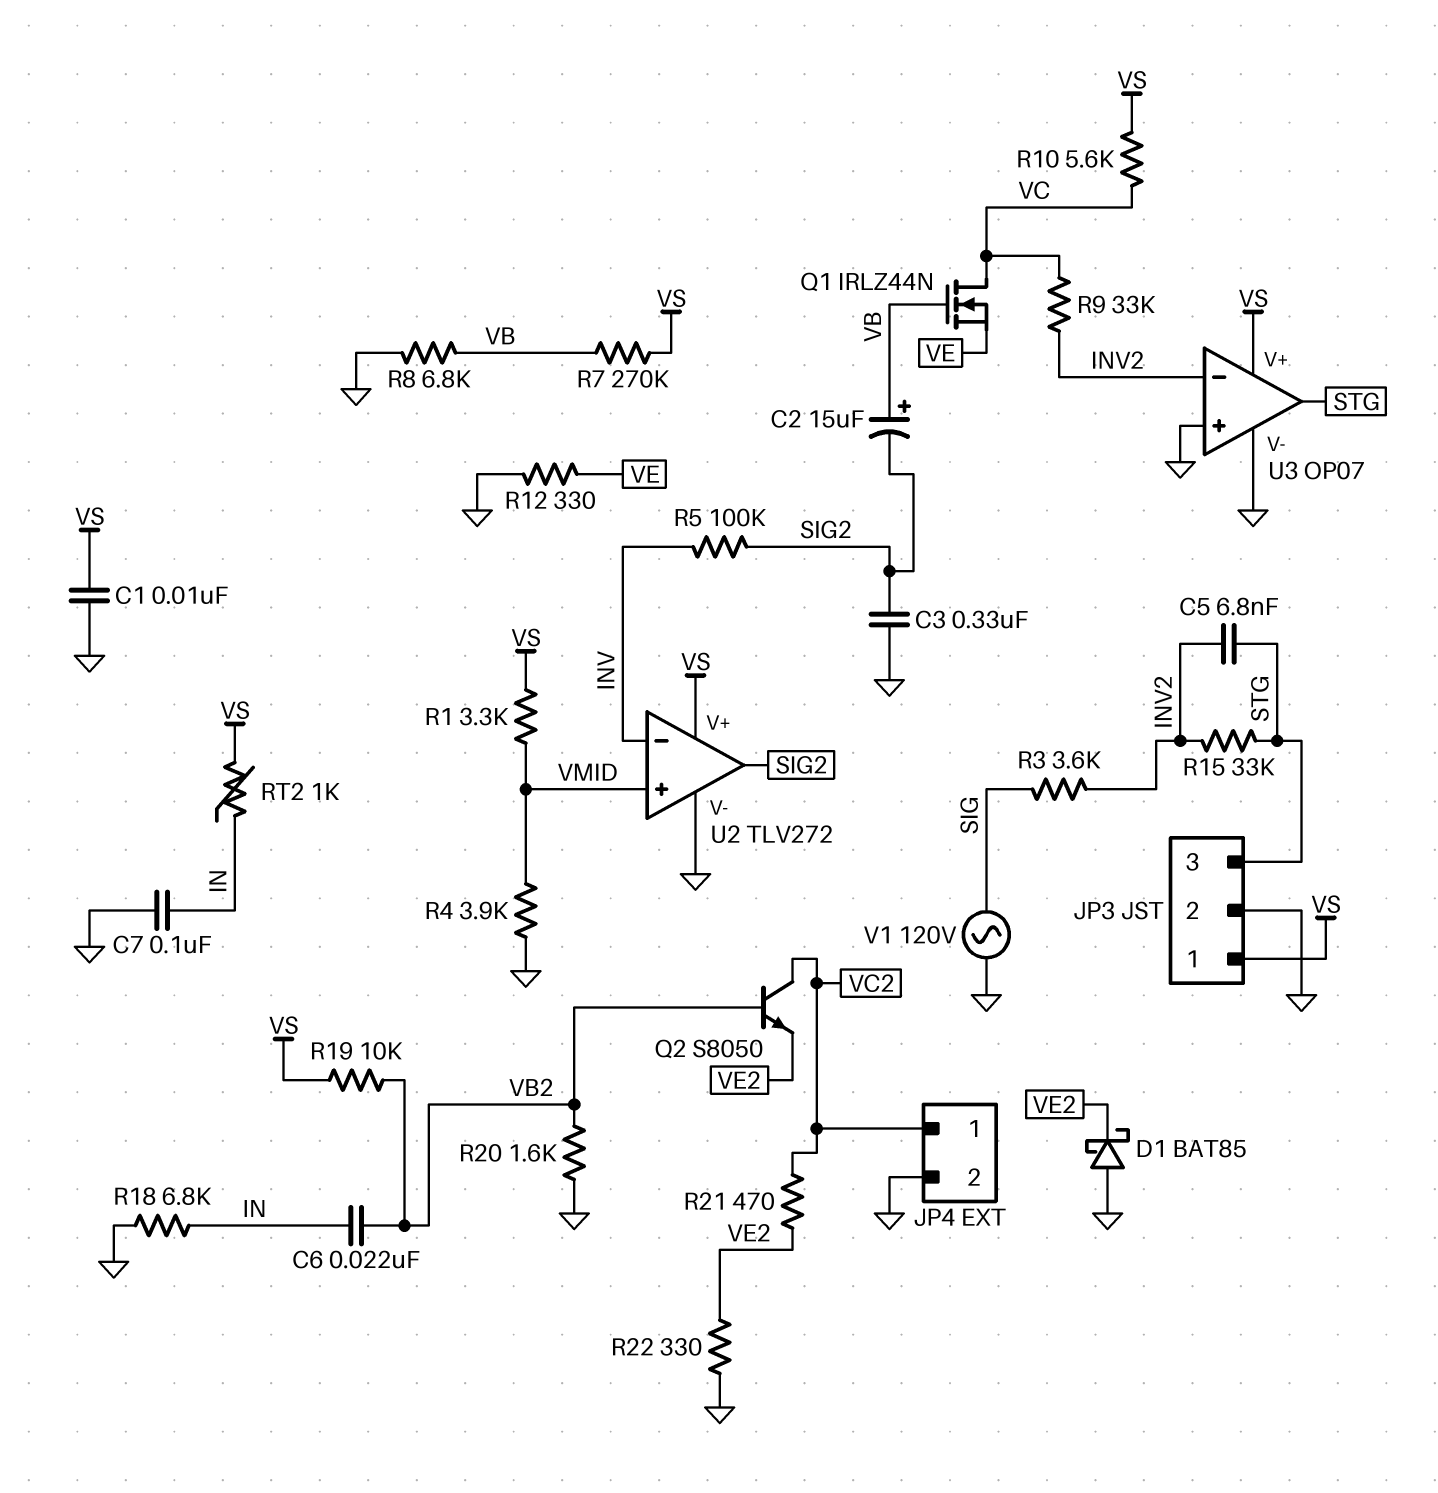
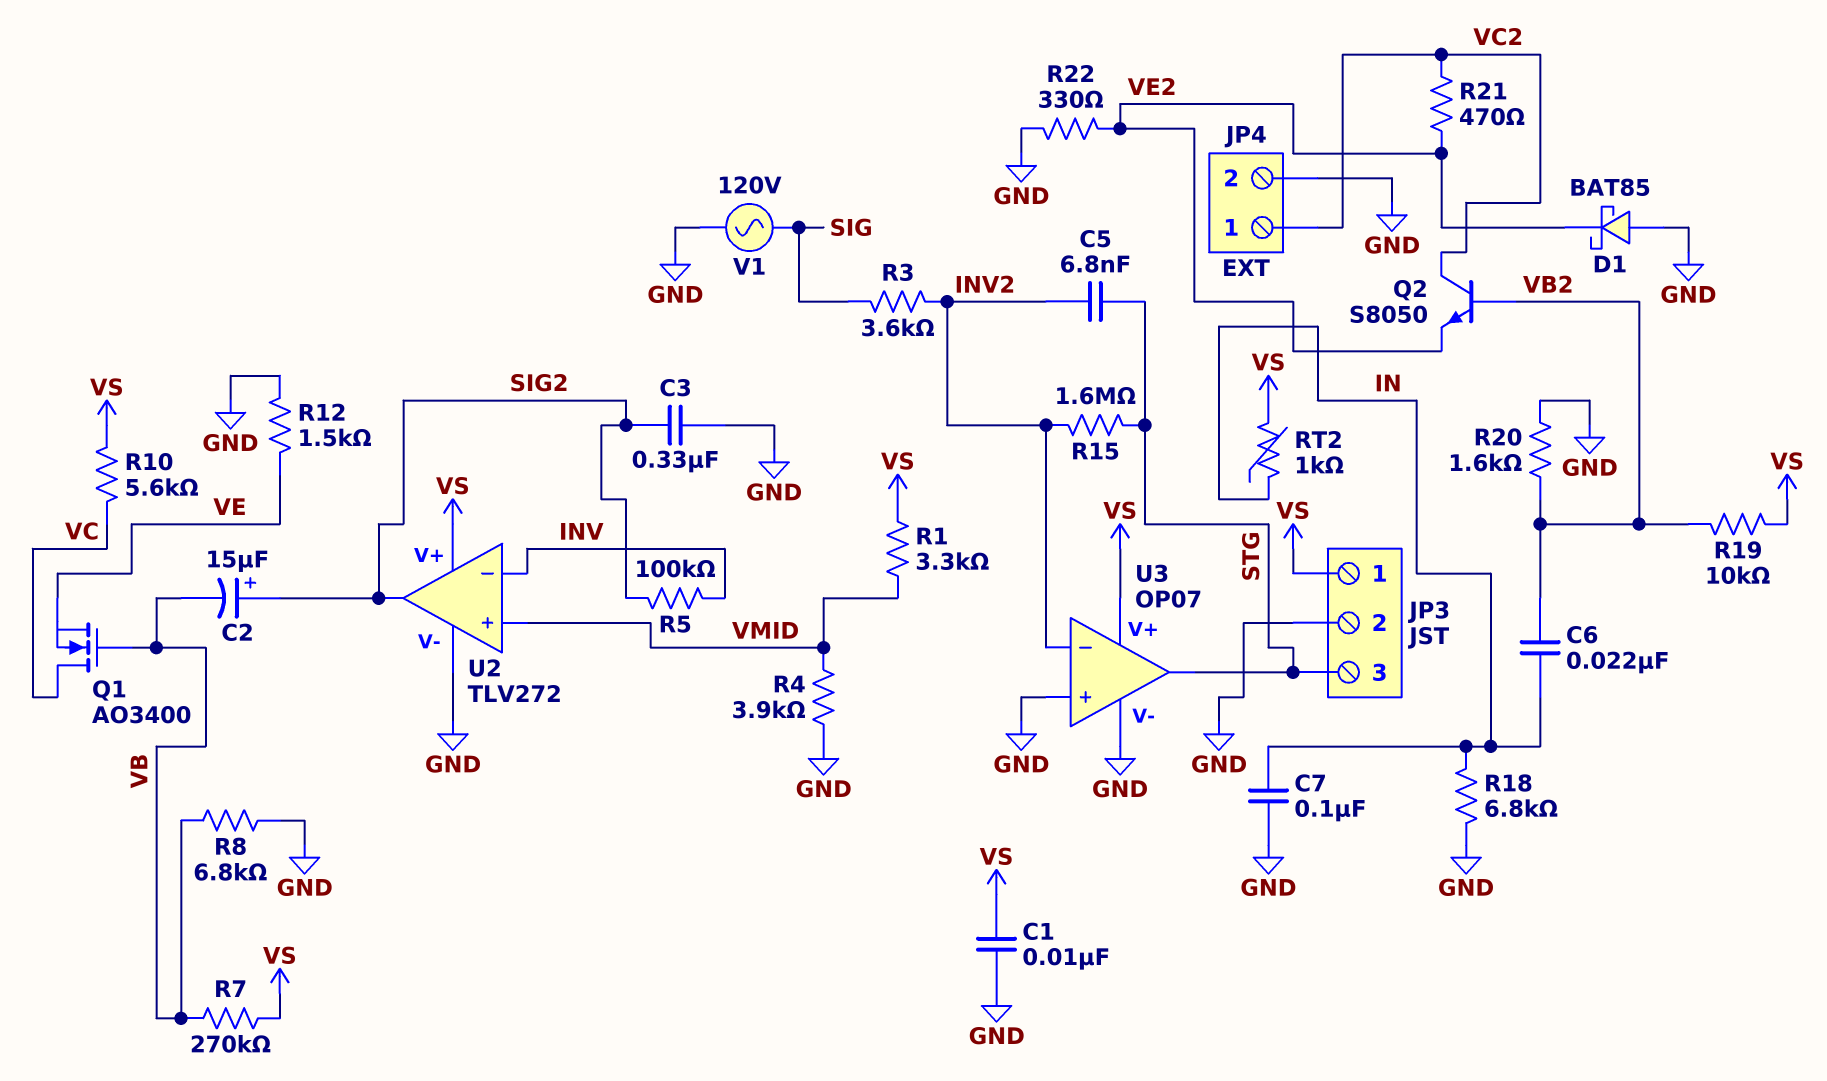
C2: 15uF (plus VB, minus SIG2) -> 15uF (plus SIG2, minus VB)
Q1: NMOS IRLZ44N (G VB, D VC, S VE) -> NMOS AO3400 (G VB, D VC, S VE)
R9: 33k (INV2, VC) -> none
R12: 330 (GND, VE) -> 1.5k (GND, VE)
R15: 33k (INV2, STG) -> 1.6M (INV2, STG)

